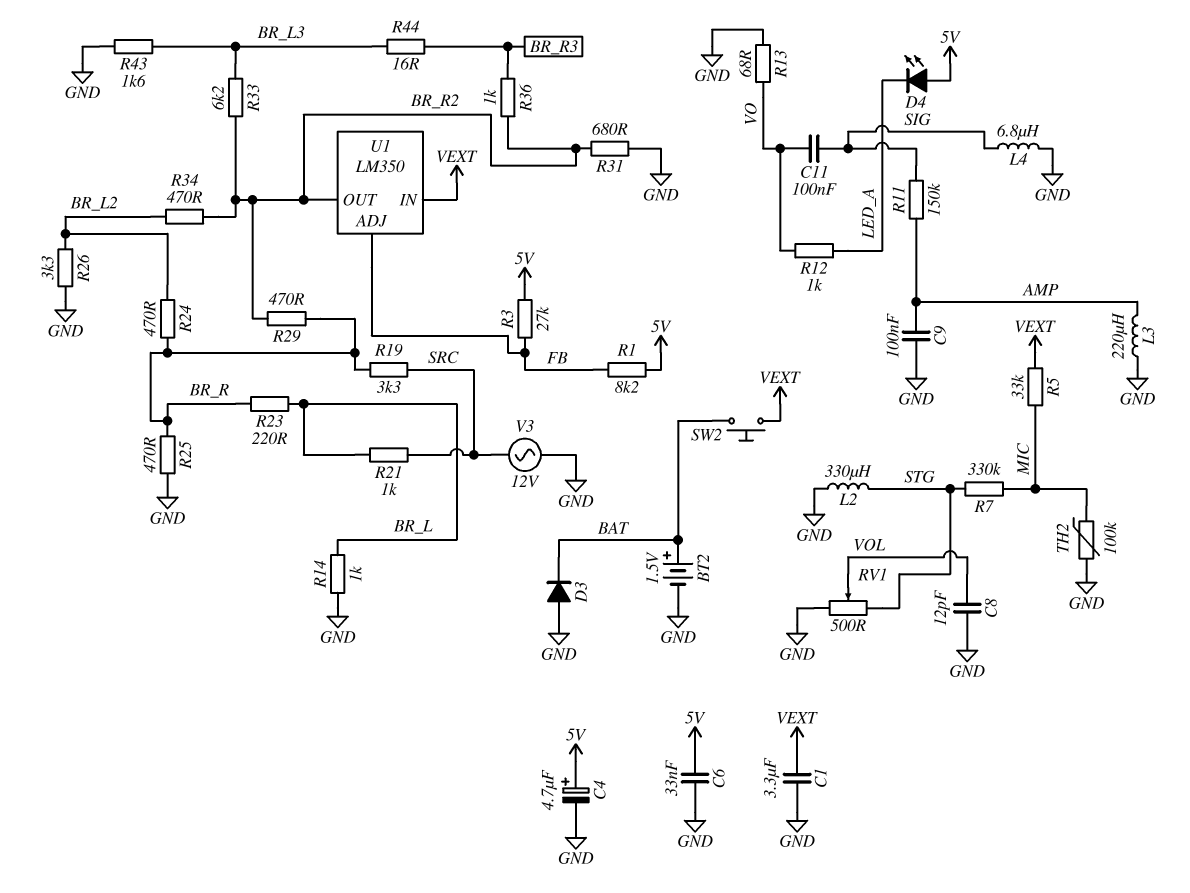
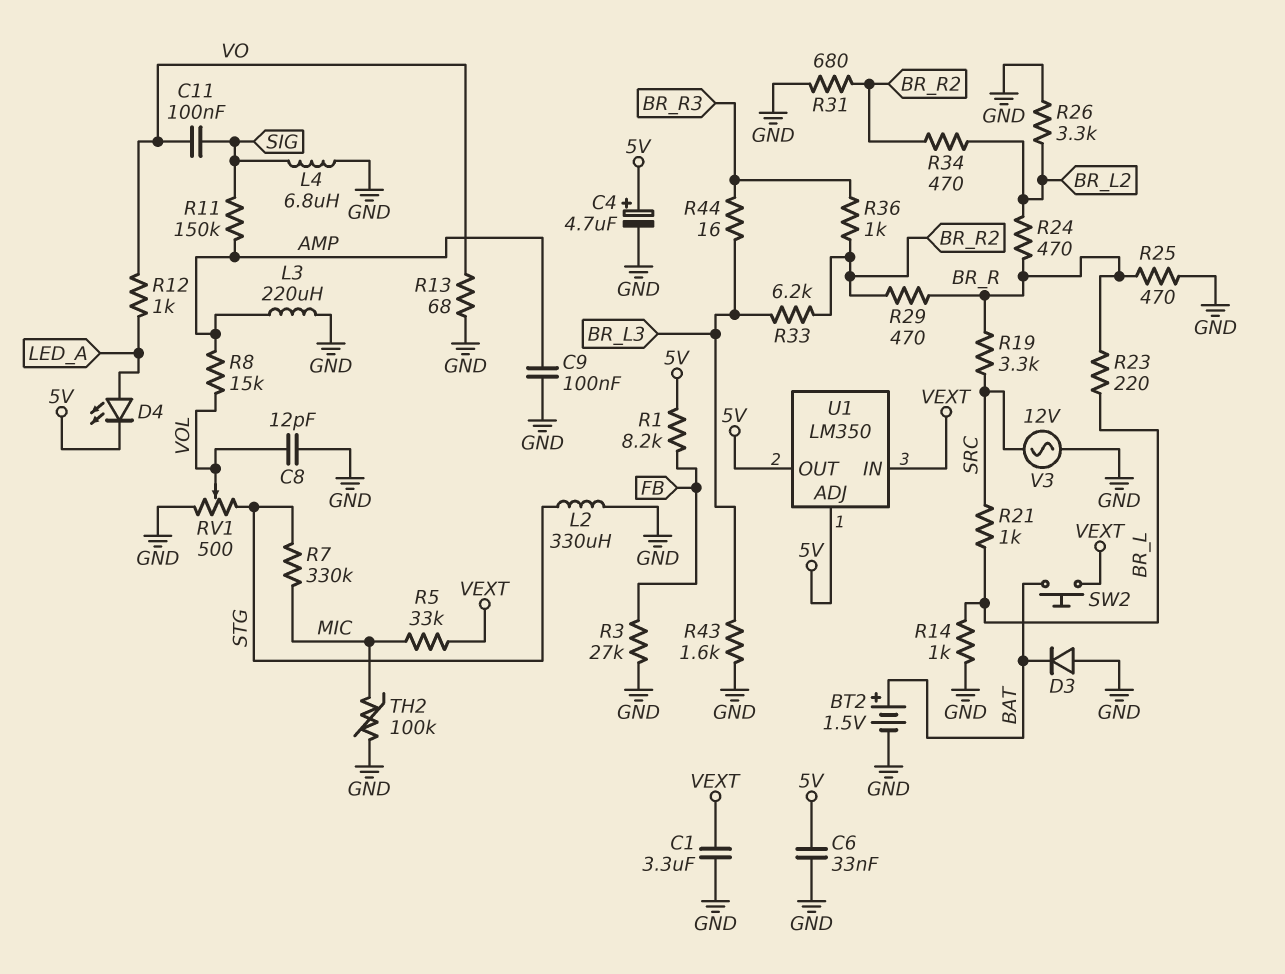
D4: LED (A 5V, K LED_A) -> LED (A LED_A, K 5V)
R3: 27k (5V, FB) -> 27k (FB, GND)
R8: none -> 15k (AMP, VOL)
U1 pin ADJ: FB -> 5V
U1 pin OUT: BR_R2 -> 5V

